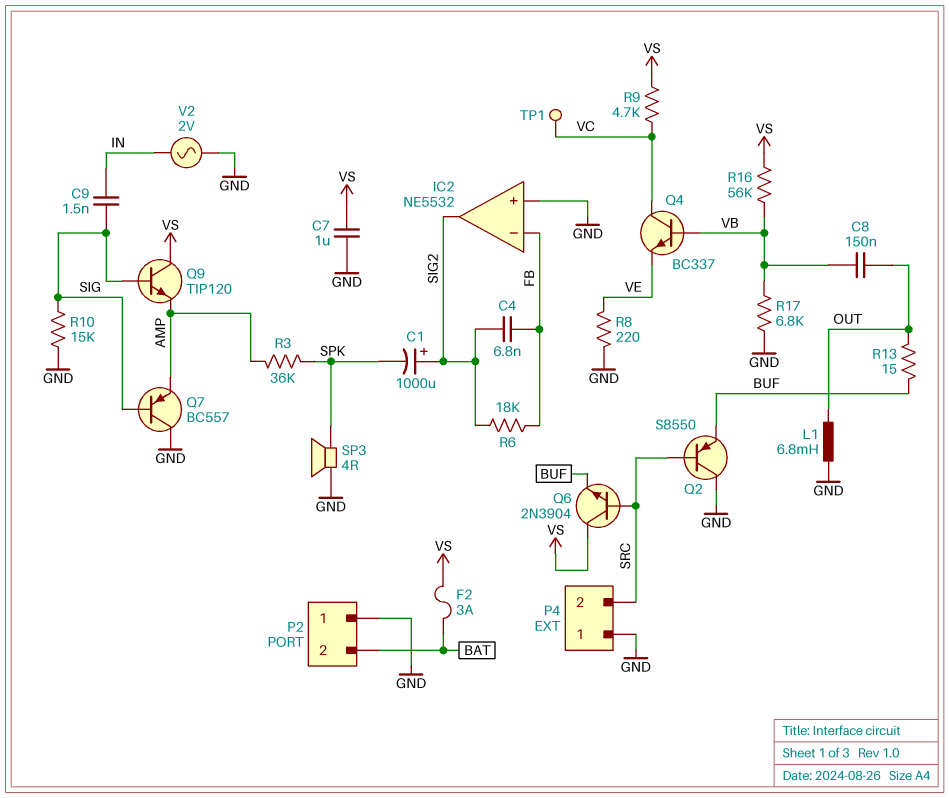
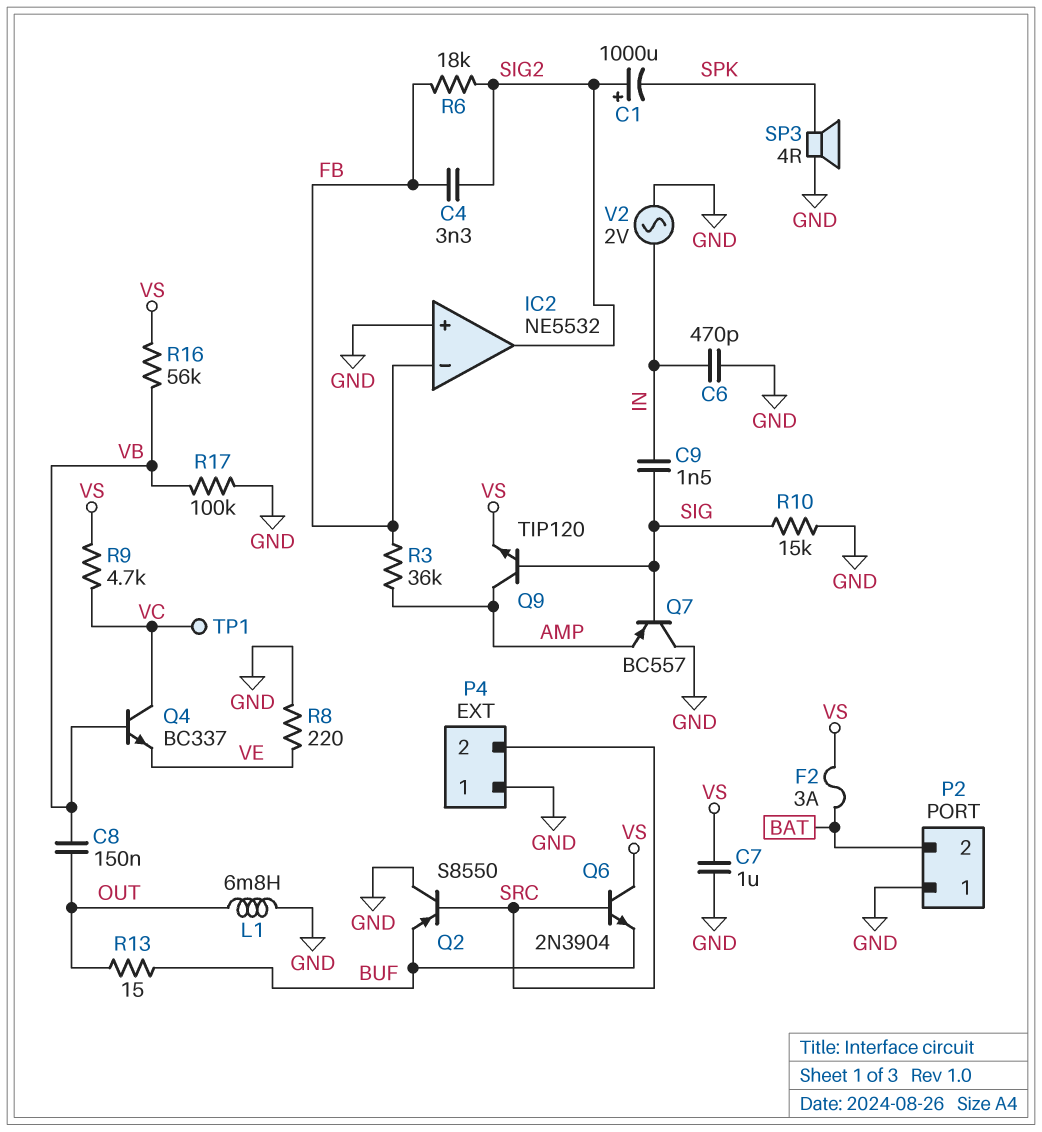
C4: 6.8nF (FB, SIG2) -> 3.3nF (FB, SIG2)
C6: none -> 470pF (GND, IN)
Q9: NPN TIP120 (B SIG, C VS, E AMP) -> NPN TIP120 (B SIG, C AMP, E VS)
R3: 36k (AMP, SPK) -> 36k (AMP, FB)
R17: 6.8k (GND, VB) -> 100k (GND, VB)

